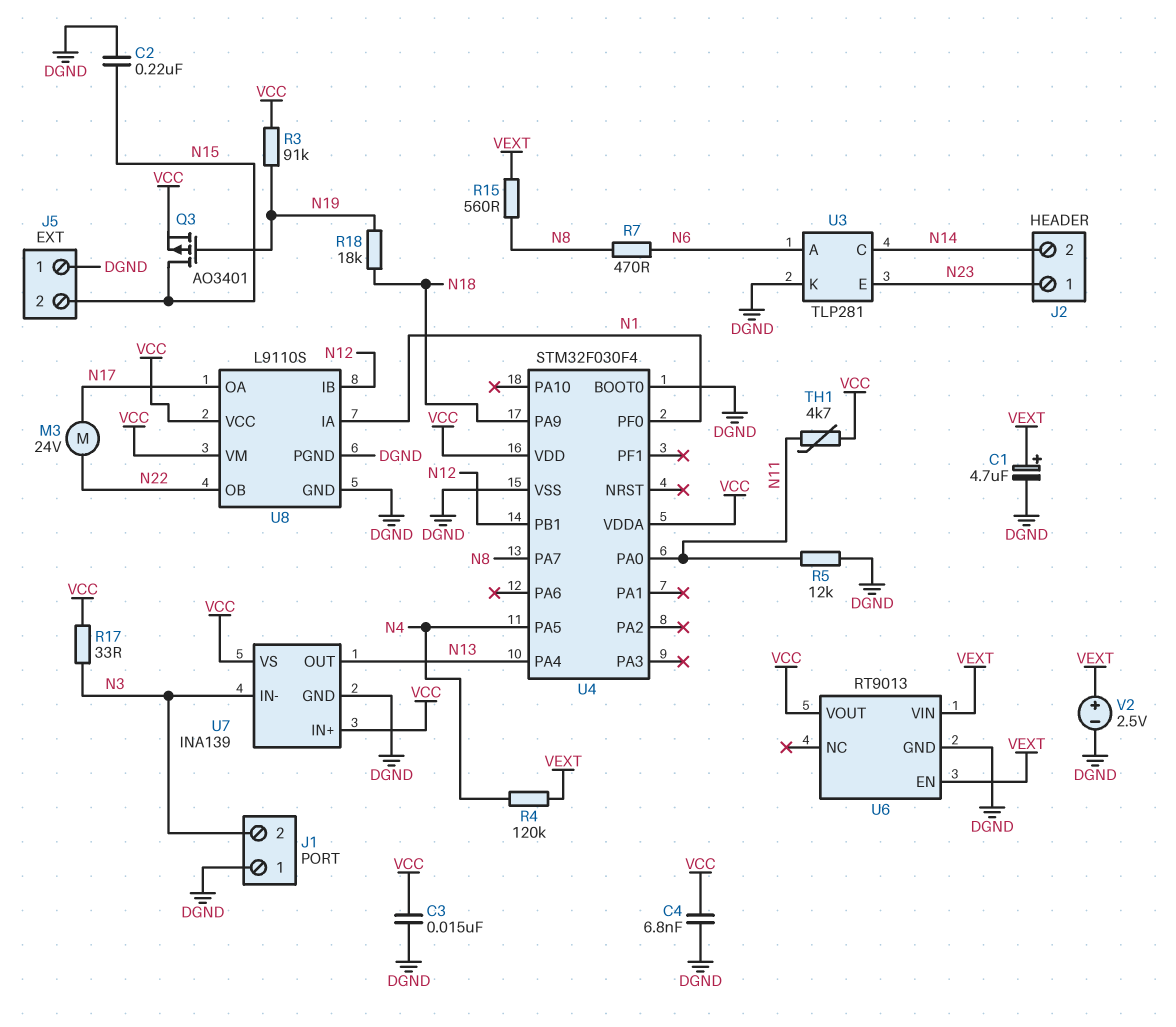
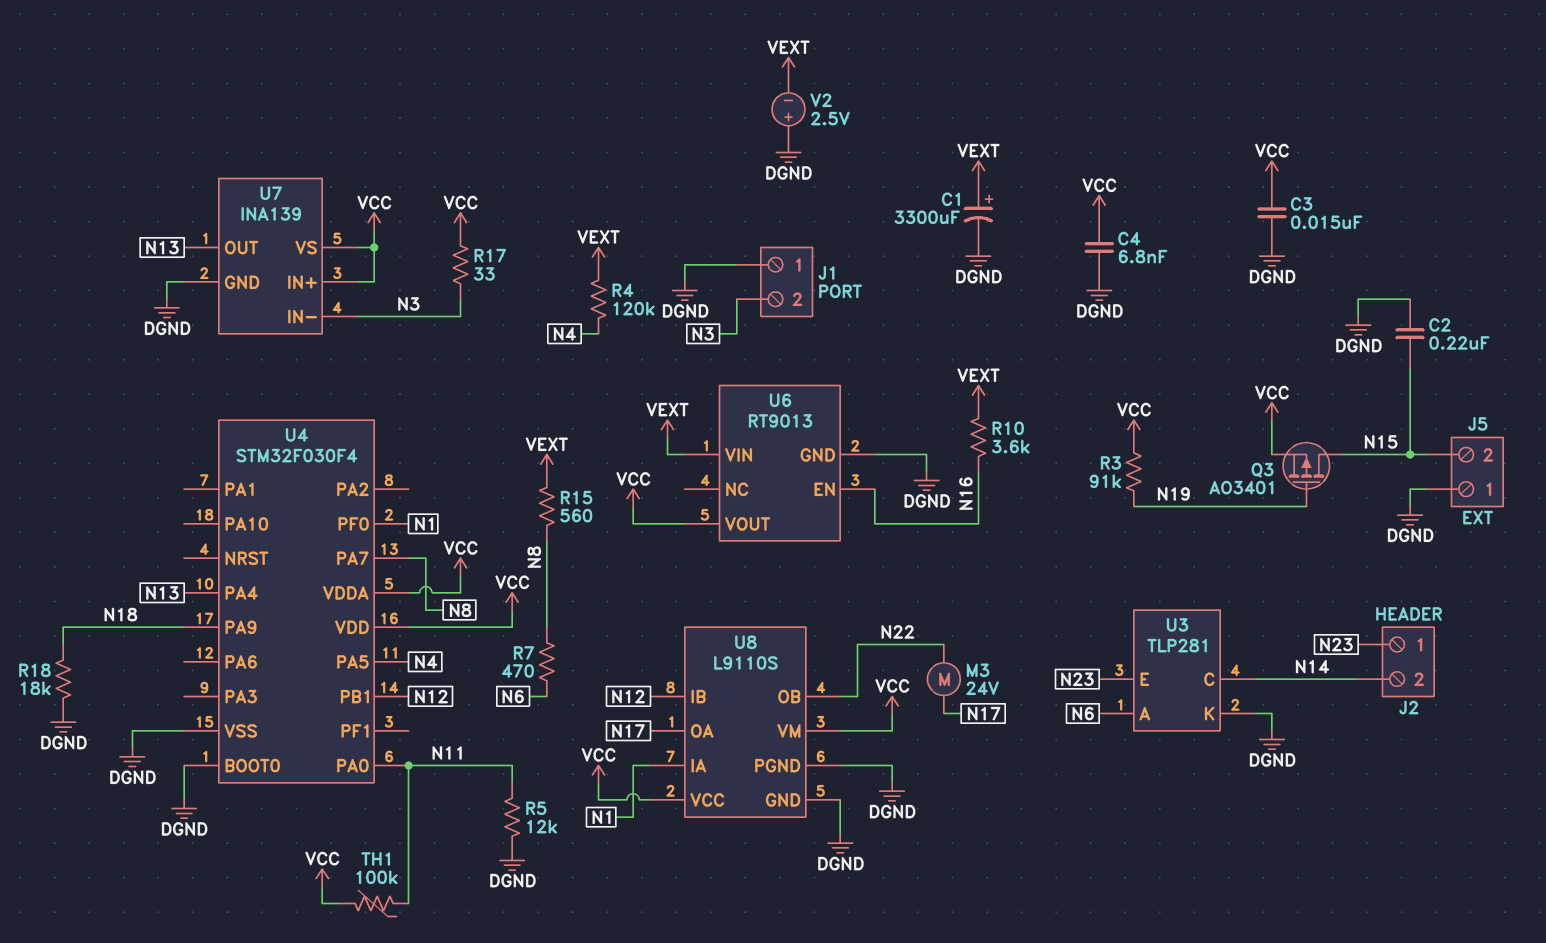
C1: 4.7uF (plus VEXT, minus DGND) -> 3300uF (plus VEXT, minus DGND)
R10: none -> 3.6k (N16, VEXT)
R18: 18k (N18, N19) -> 18k (DGND, N18)
TH1: 4.7k (N11, VCC) -> 100k (N11, VCC)
U6 pin EN: VEXT -> N16
V2: 2.5V (plus VEXT, minus DGND) -> 2.5V (plus DGND, minus VEXT)

